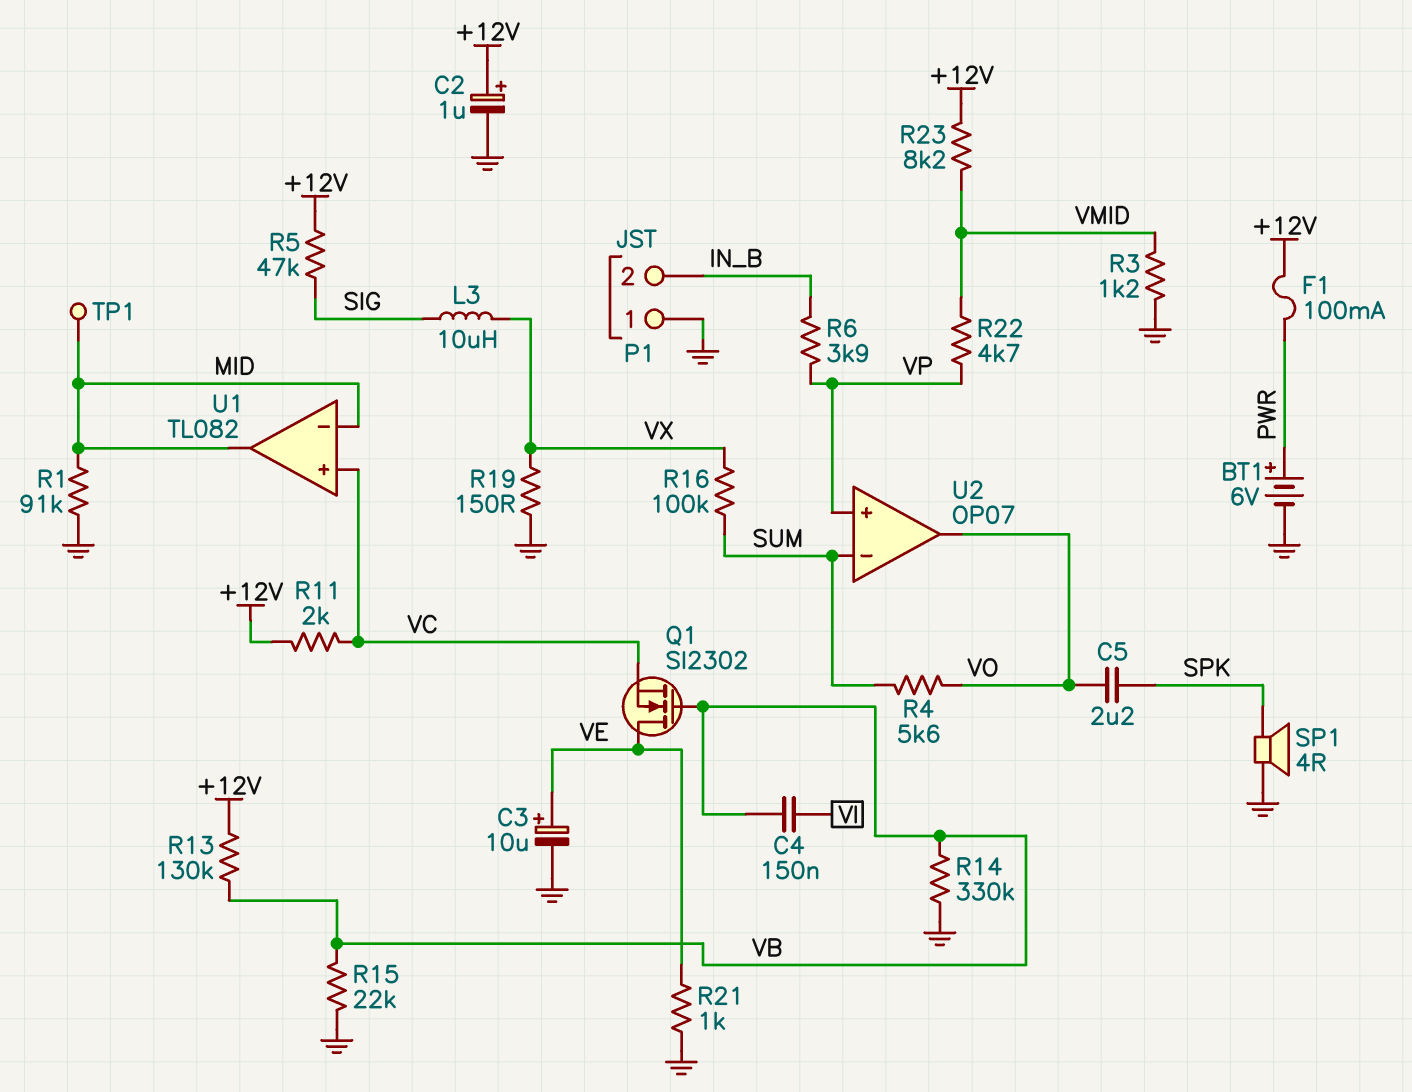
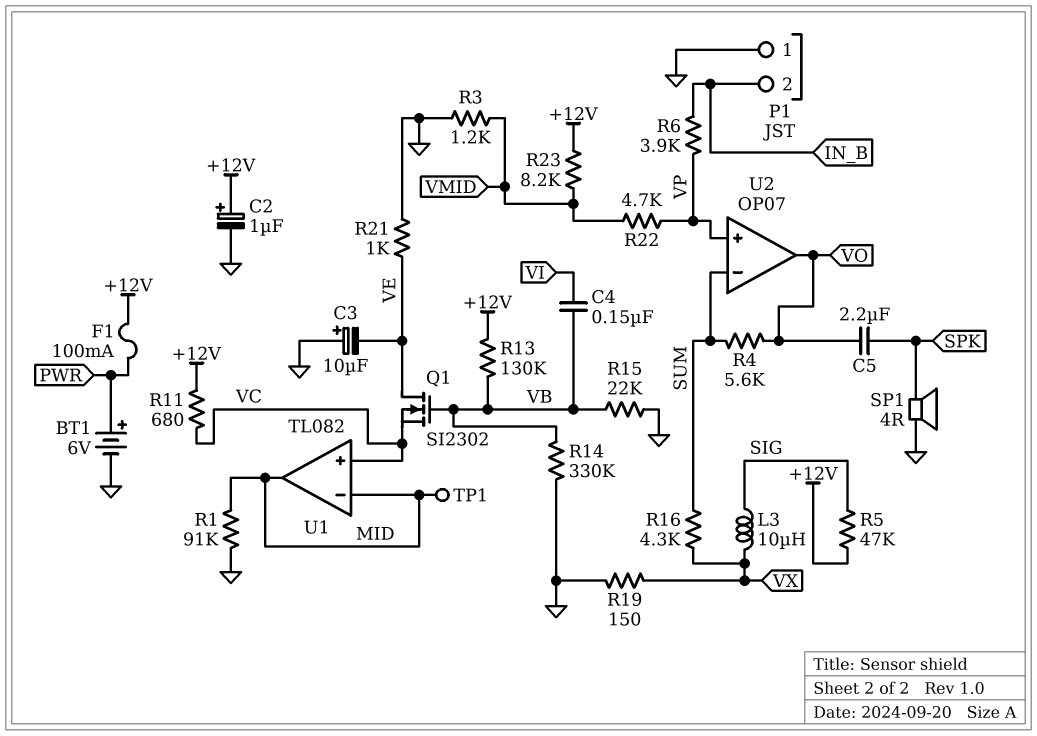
C3: 10uF (plus VE, minus GND) -> 10uF (plus GND, minus VE)
R11: 2k (+12V, VC) -> 680 (+12V, VC)
R16: 100k (SUM, VX) -> 4.3k (SUM, VX)

